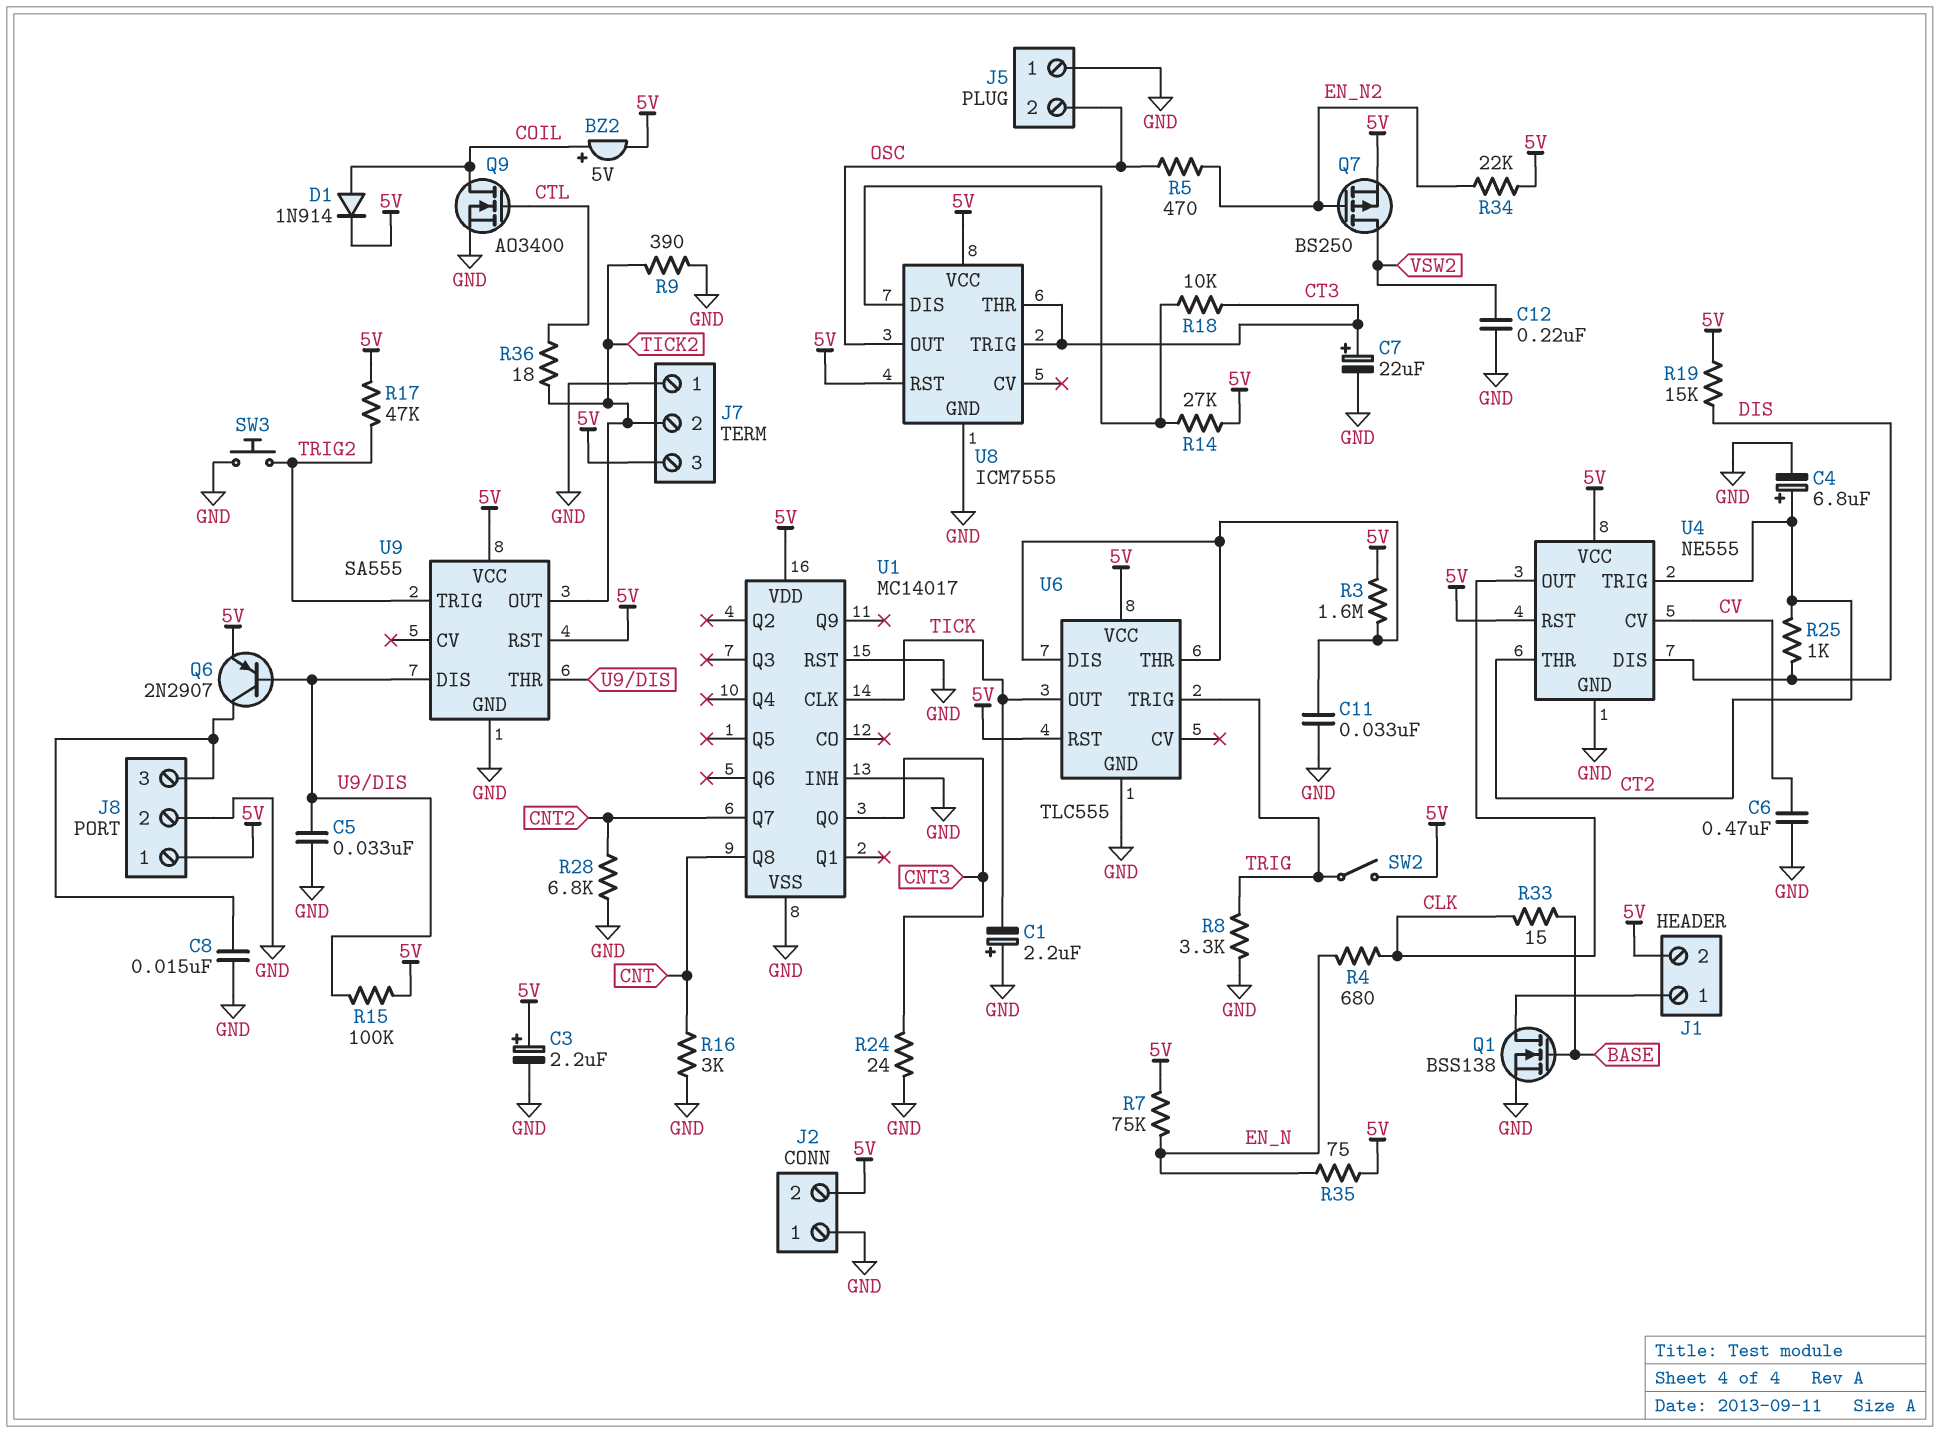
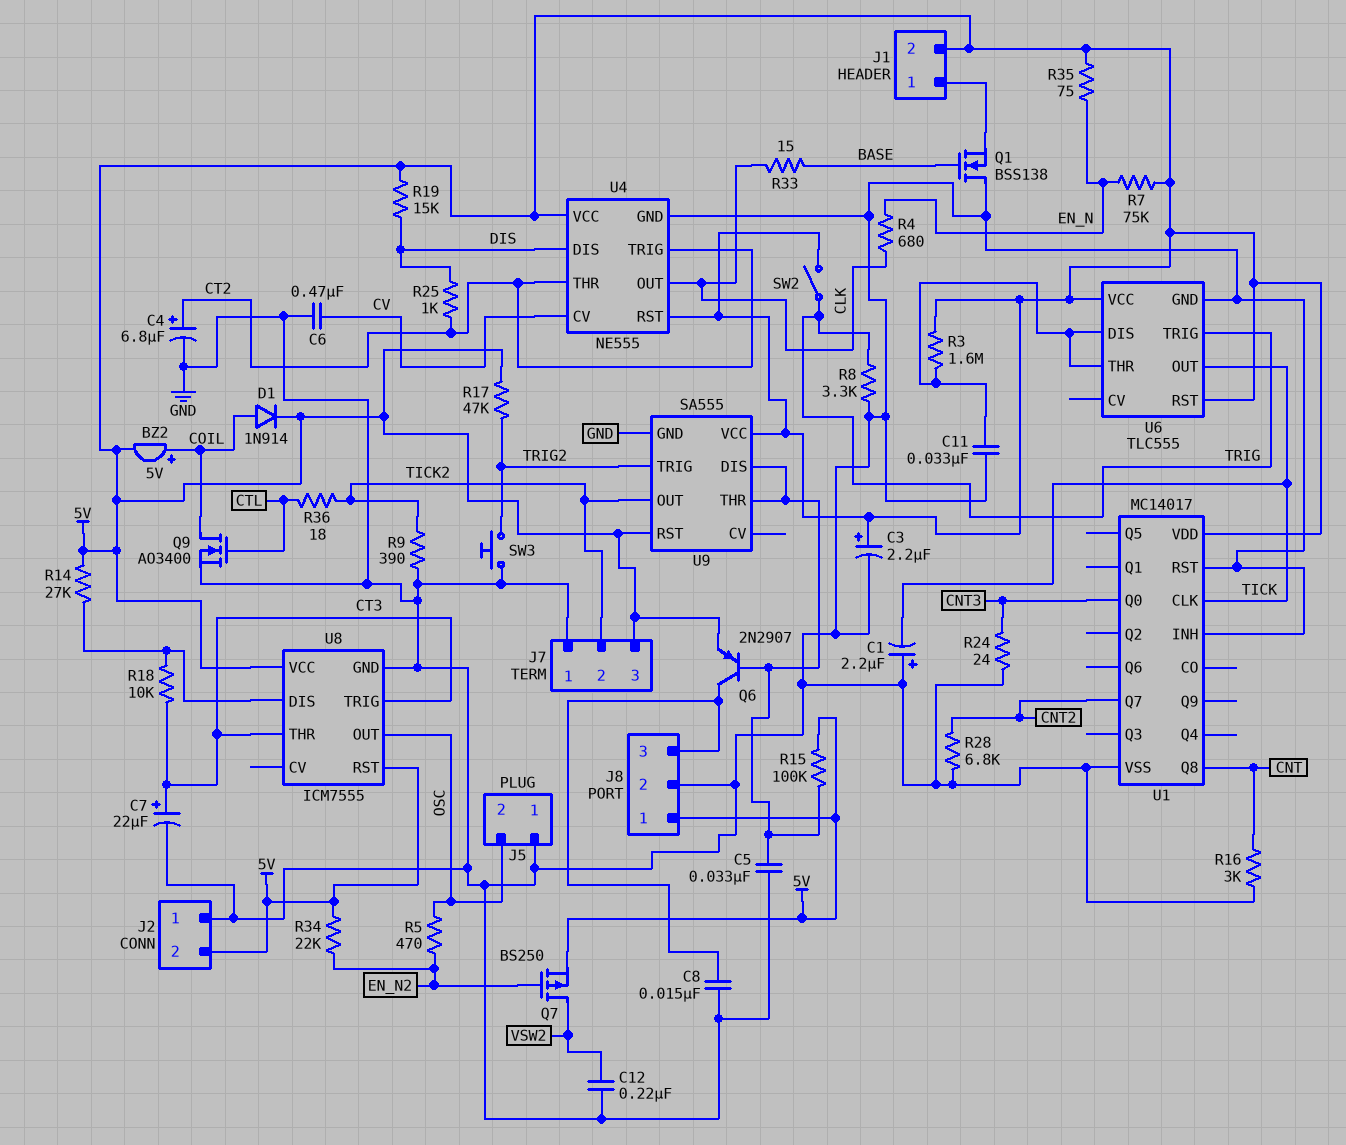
Q1: NMOS BSS138 (G BASE, D J1/1, S GND) -> NMOS BSS138 (G BASE, D GND, S J1/1)

